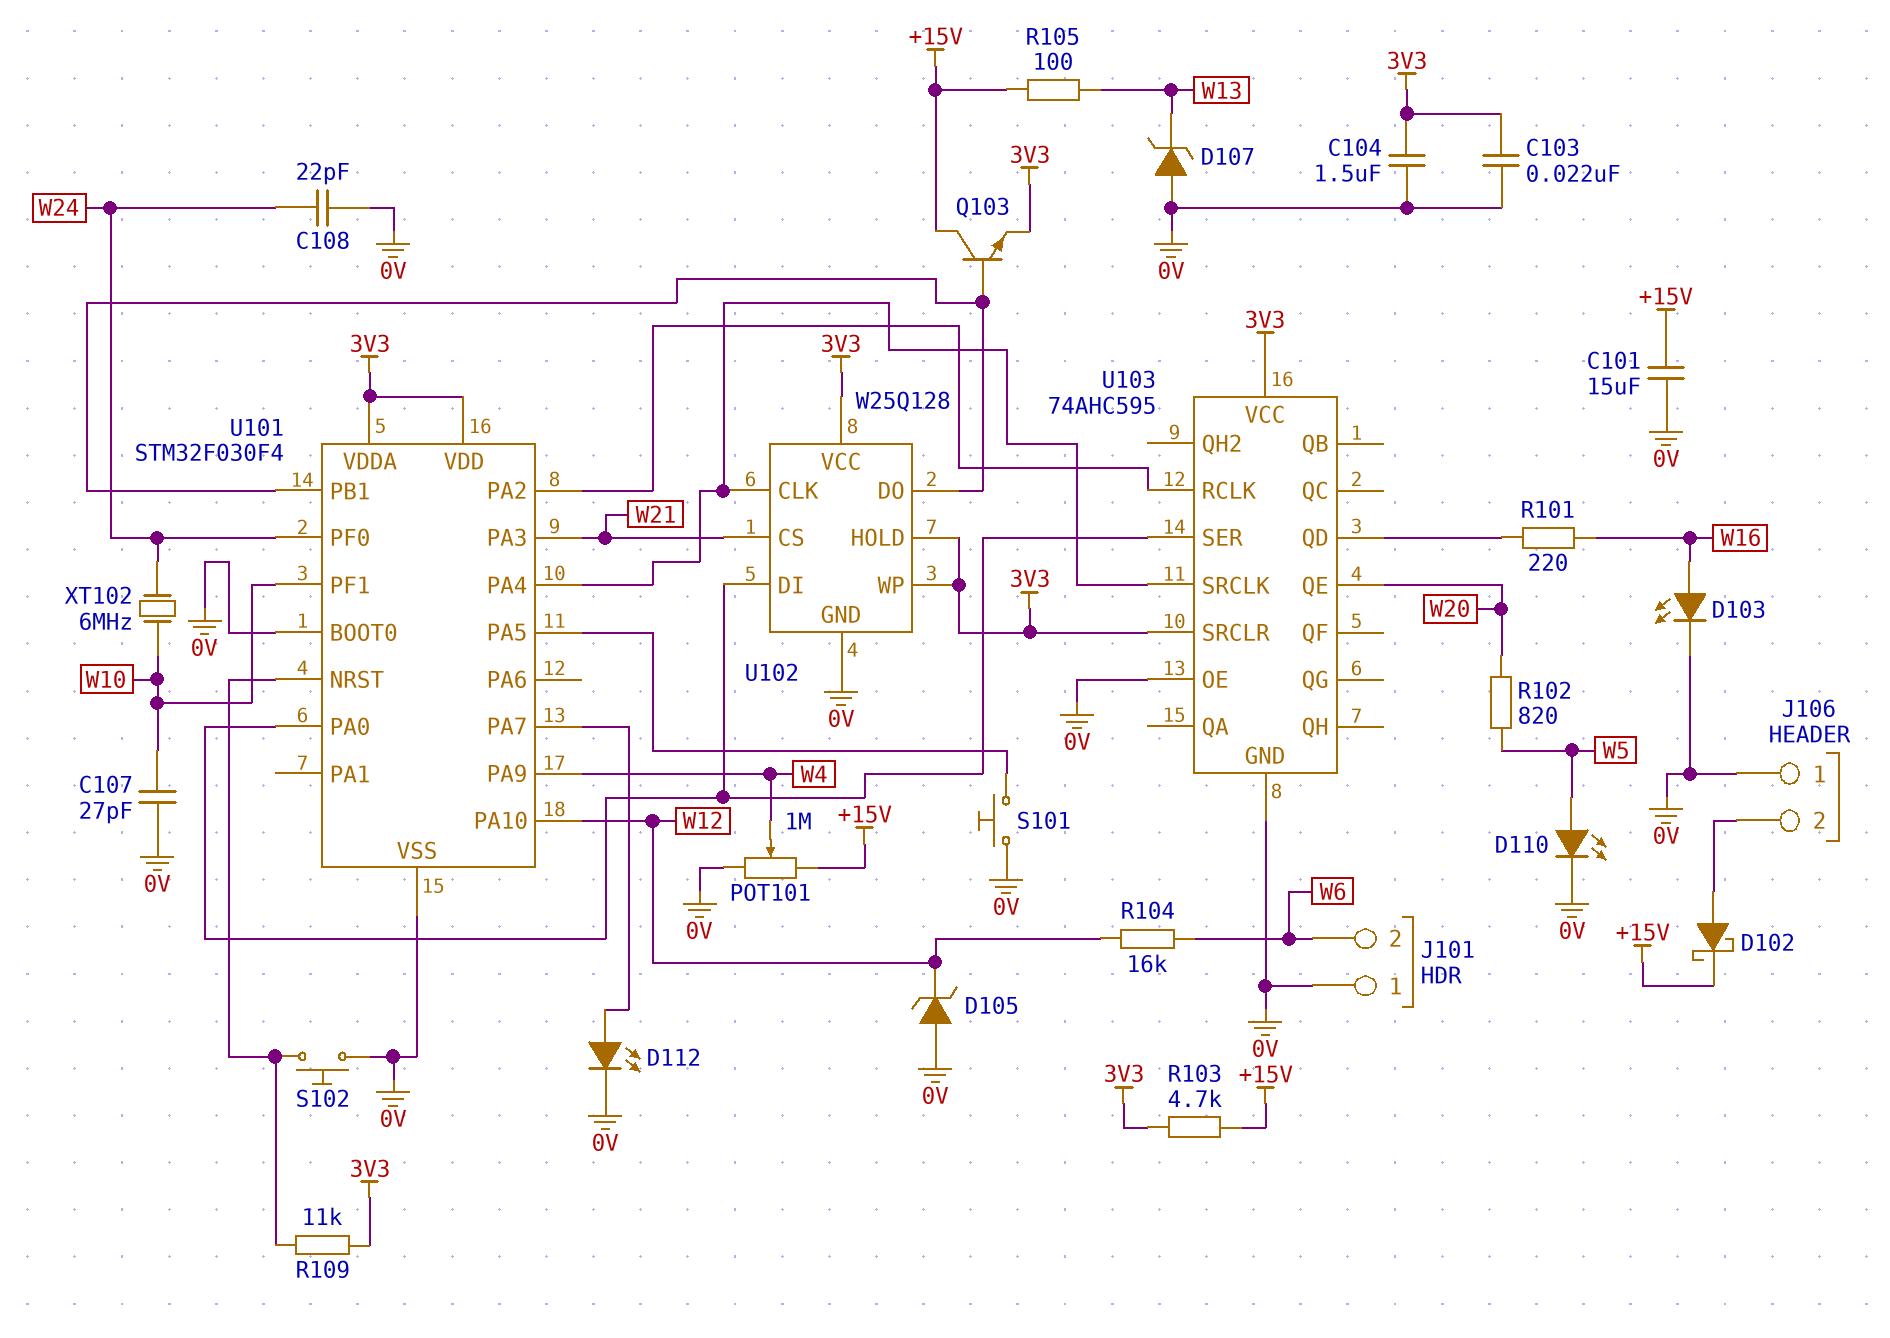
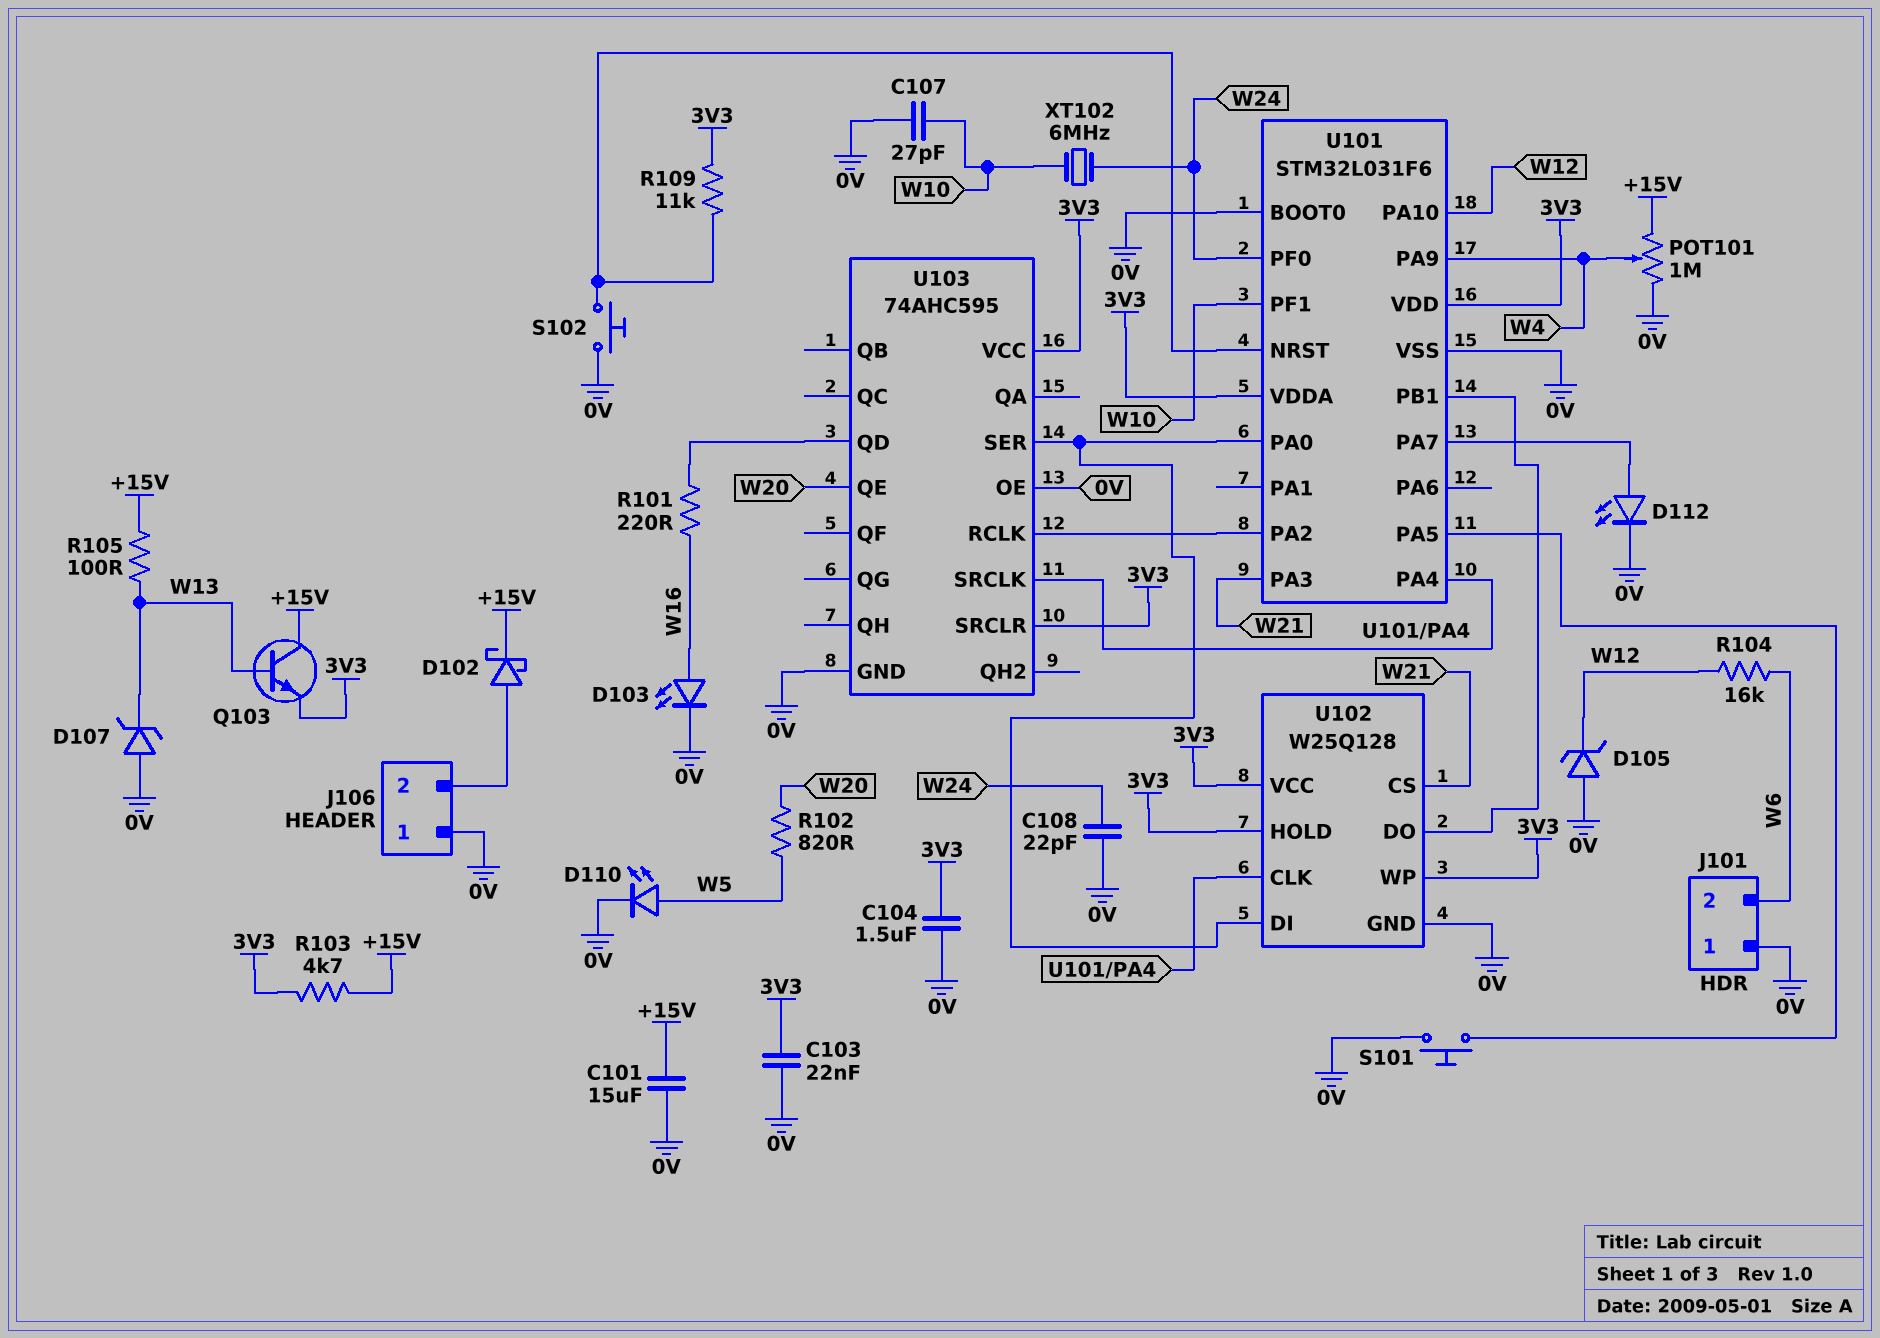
Q103: NPN (B U101/PB1, C +15V, E 3V3) -> NPN (B W13, C +15V, E 3V3)
U101: STM32F030F4 -> STM32L031F6

